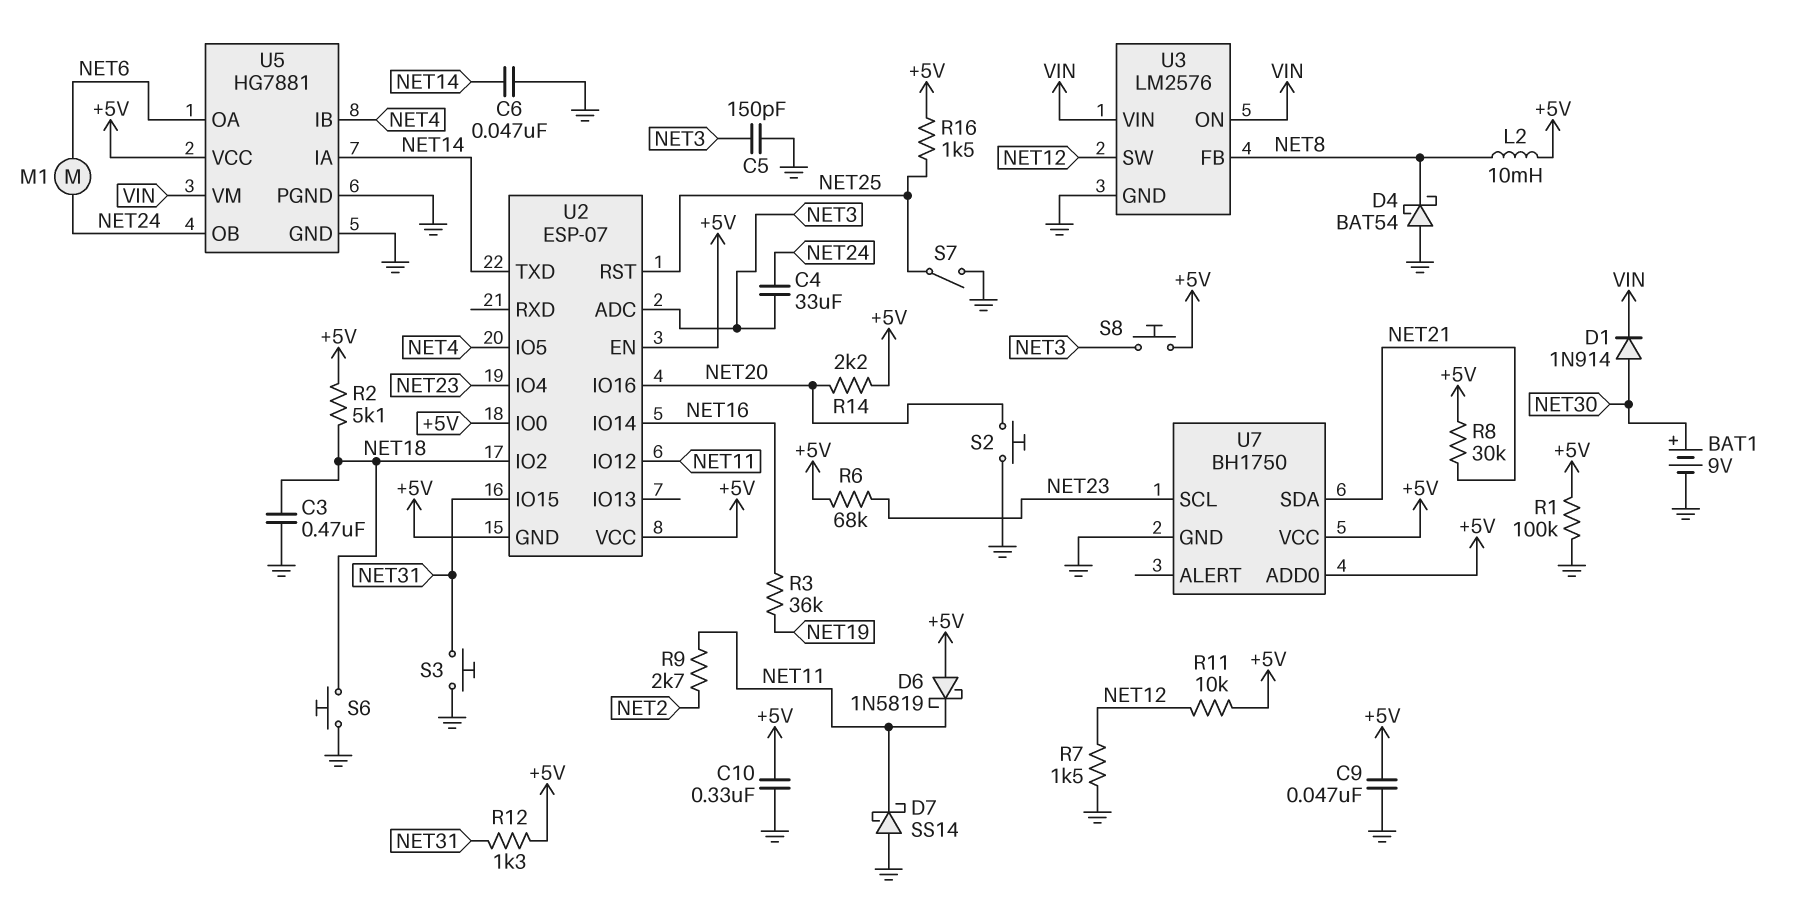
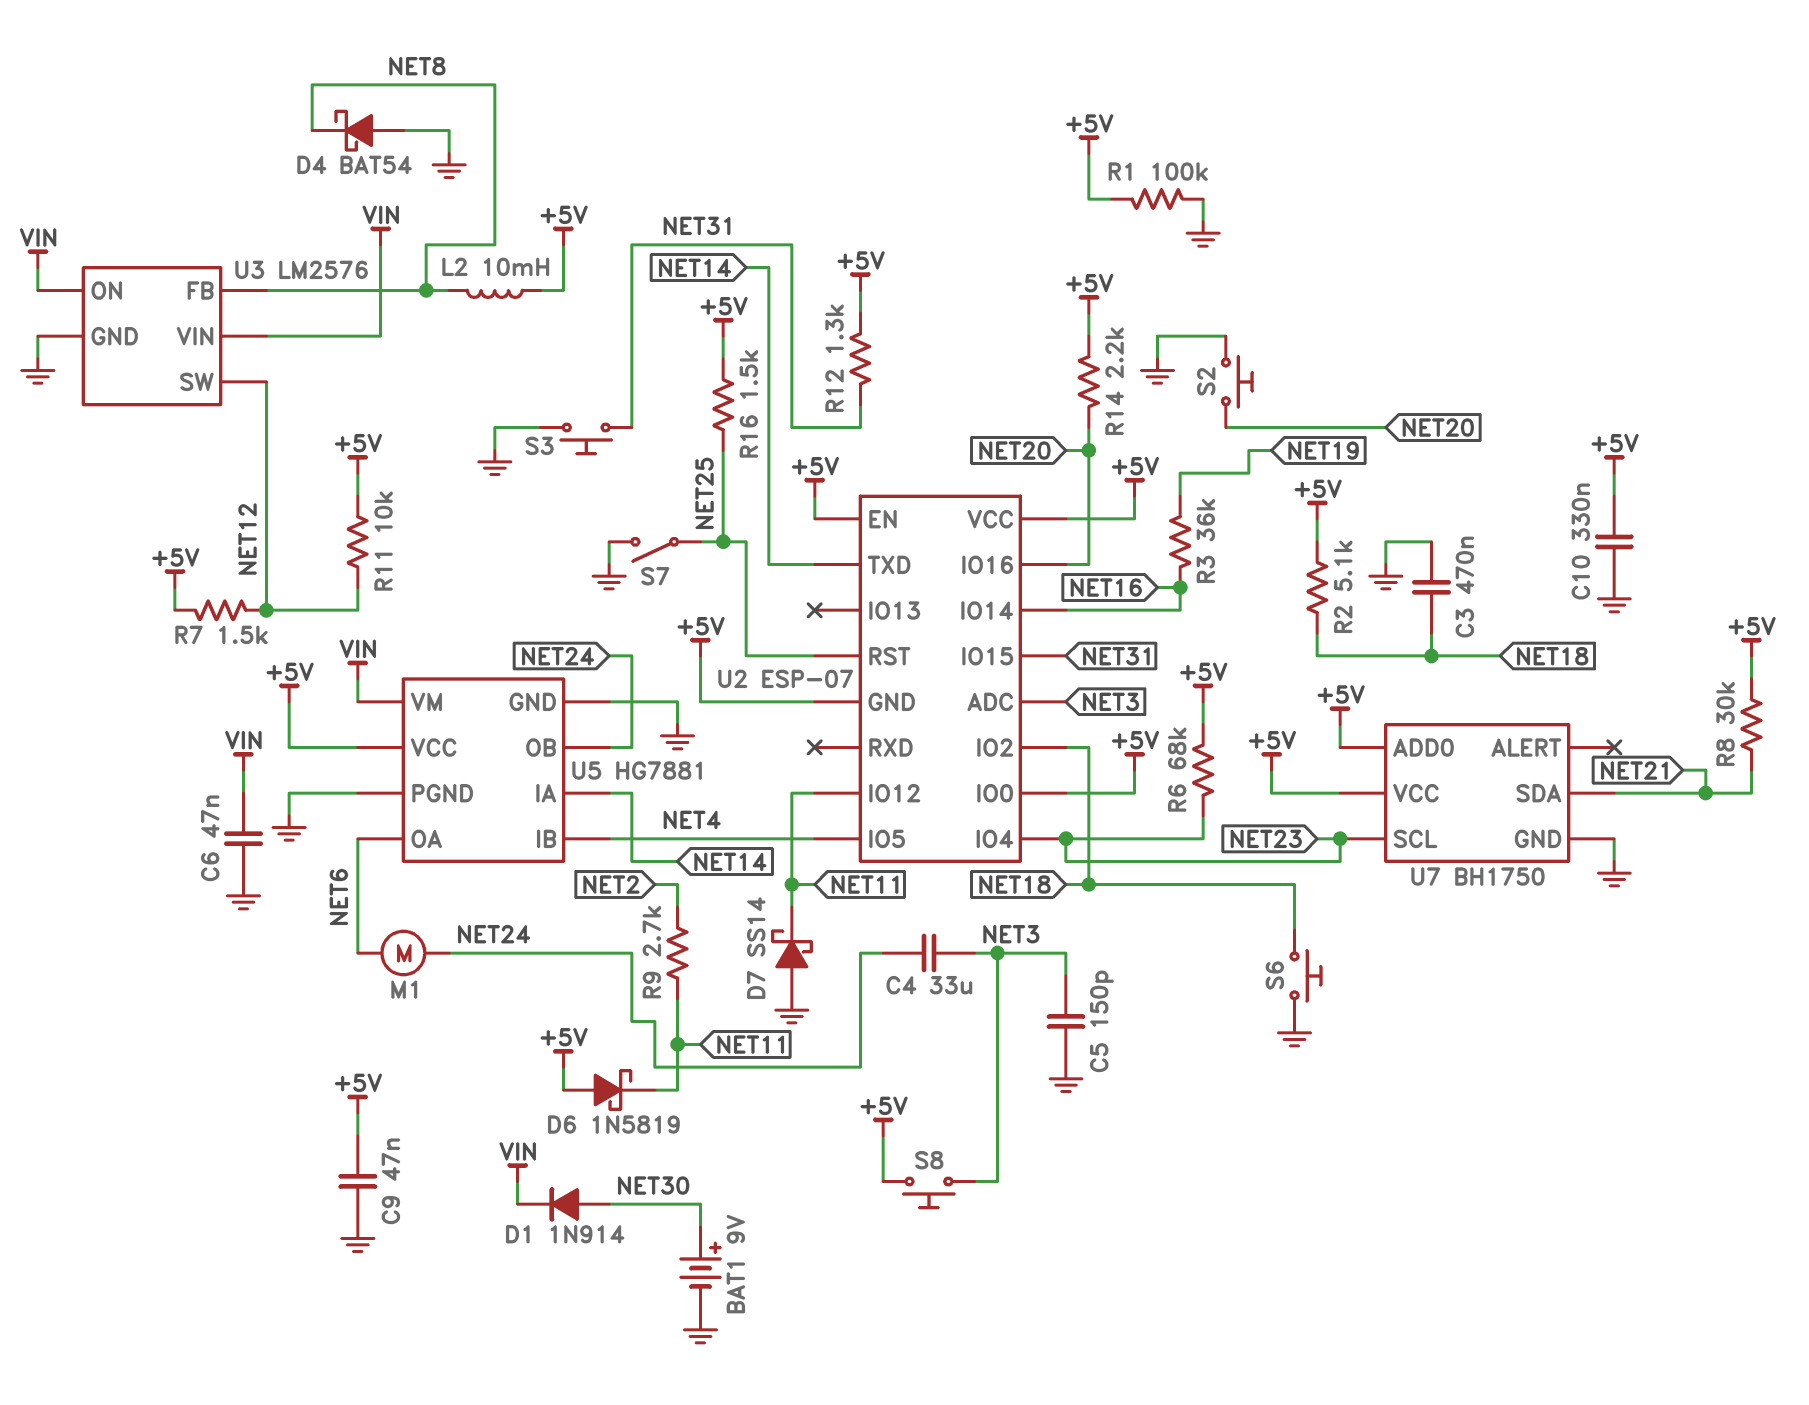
C6: 47nF (GND, NET14) -> 47nF (GND, VIN)
R7: 1.5k (GND, NET12) -> 1.5k (+5V, NET12)

